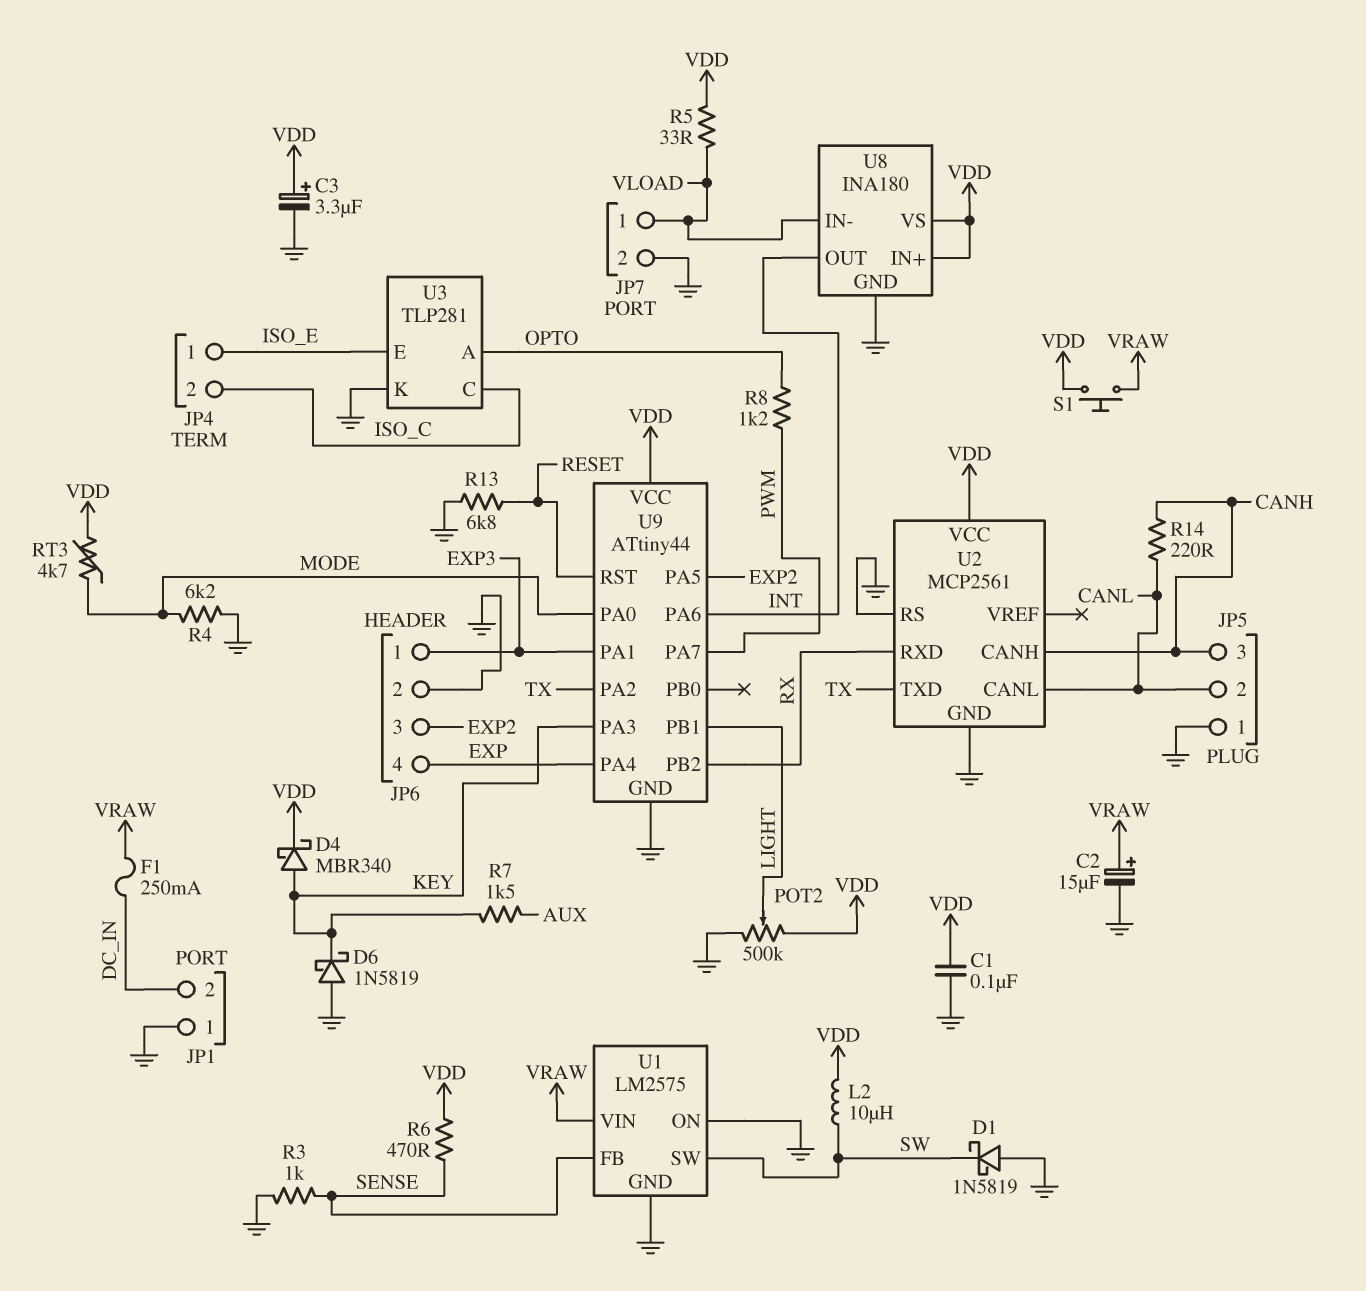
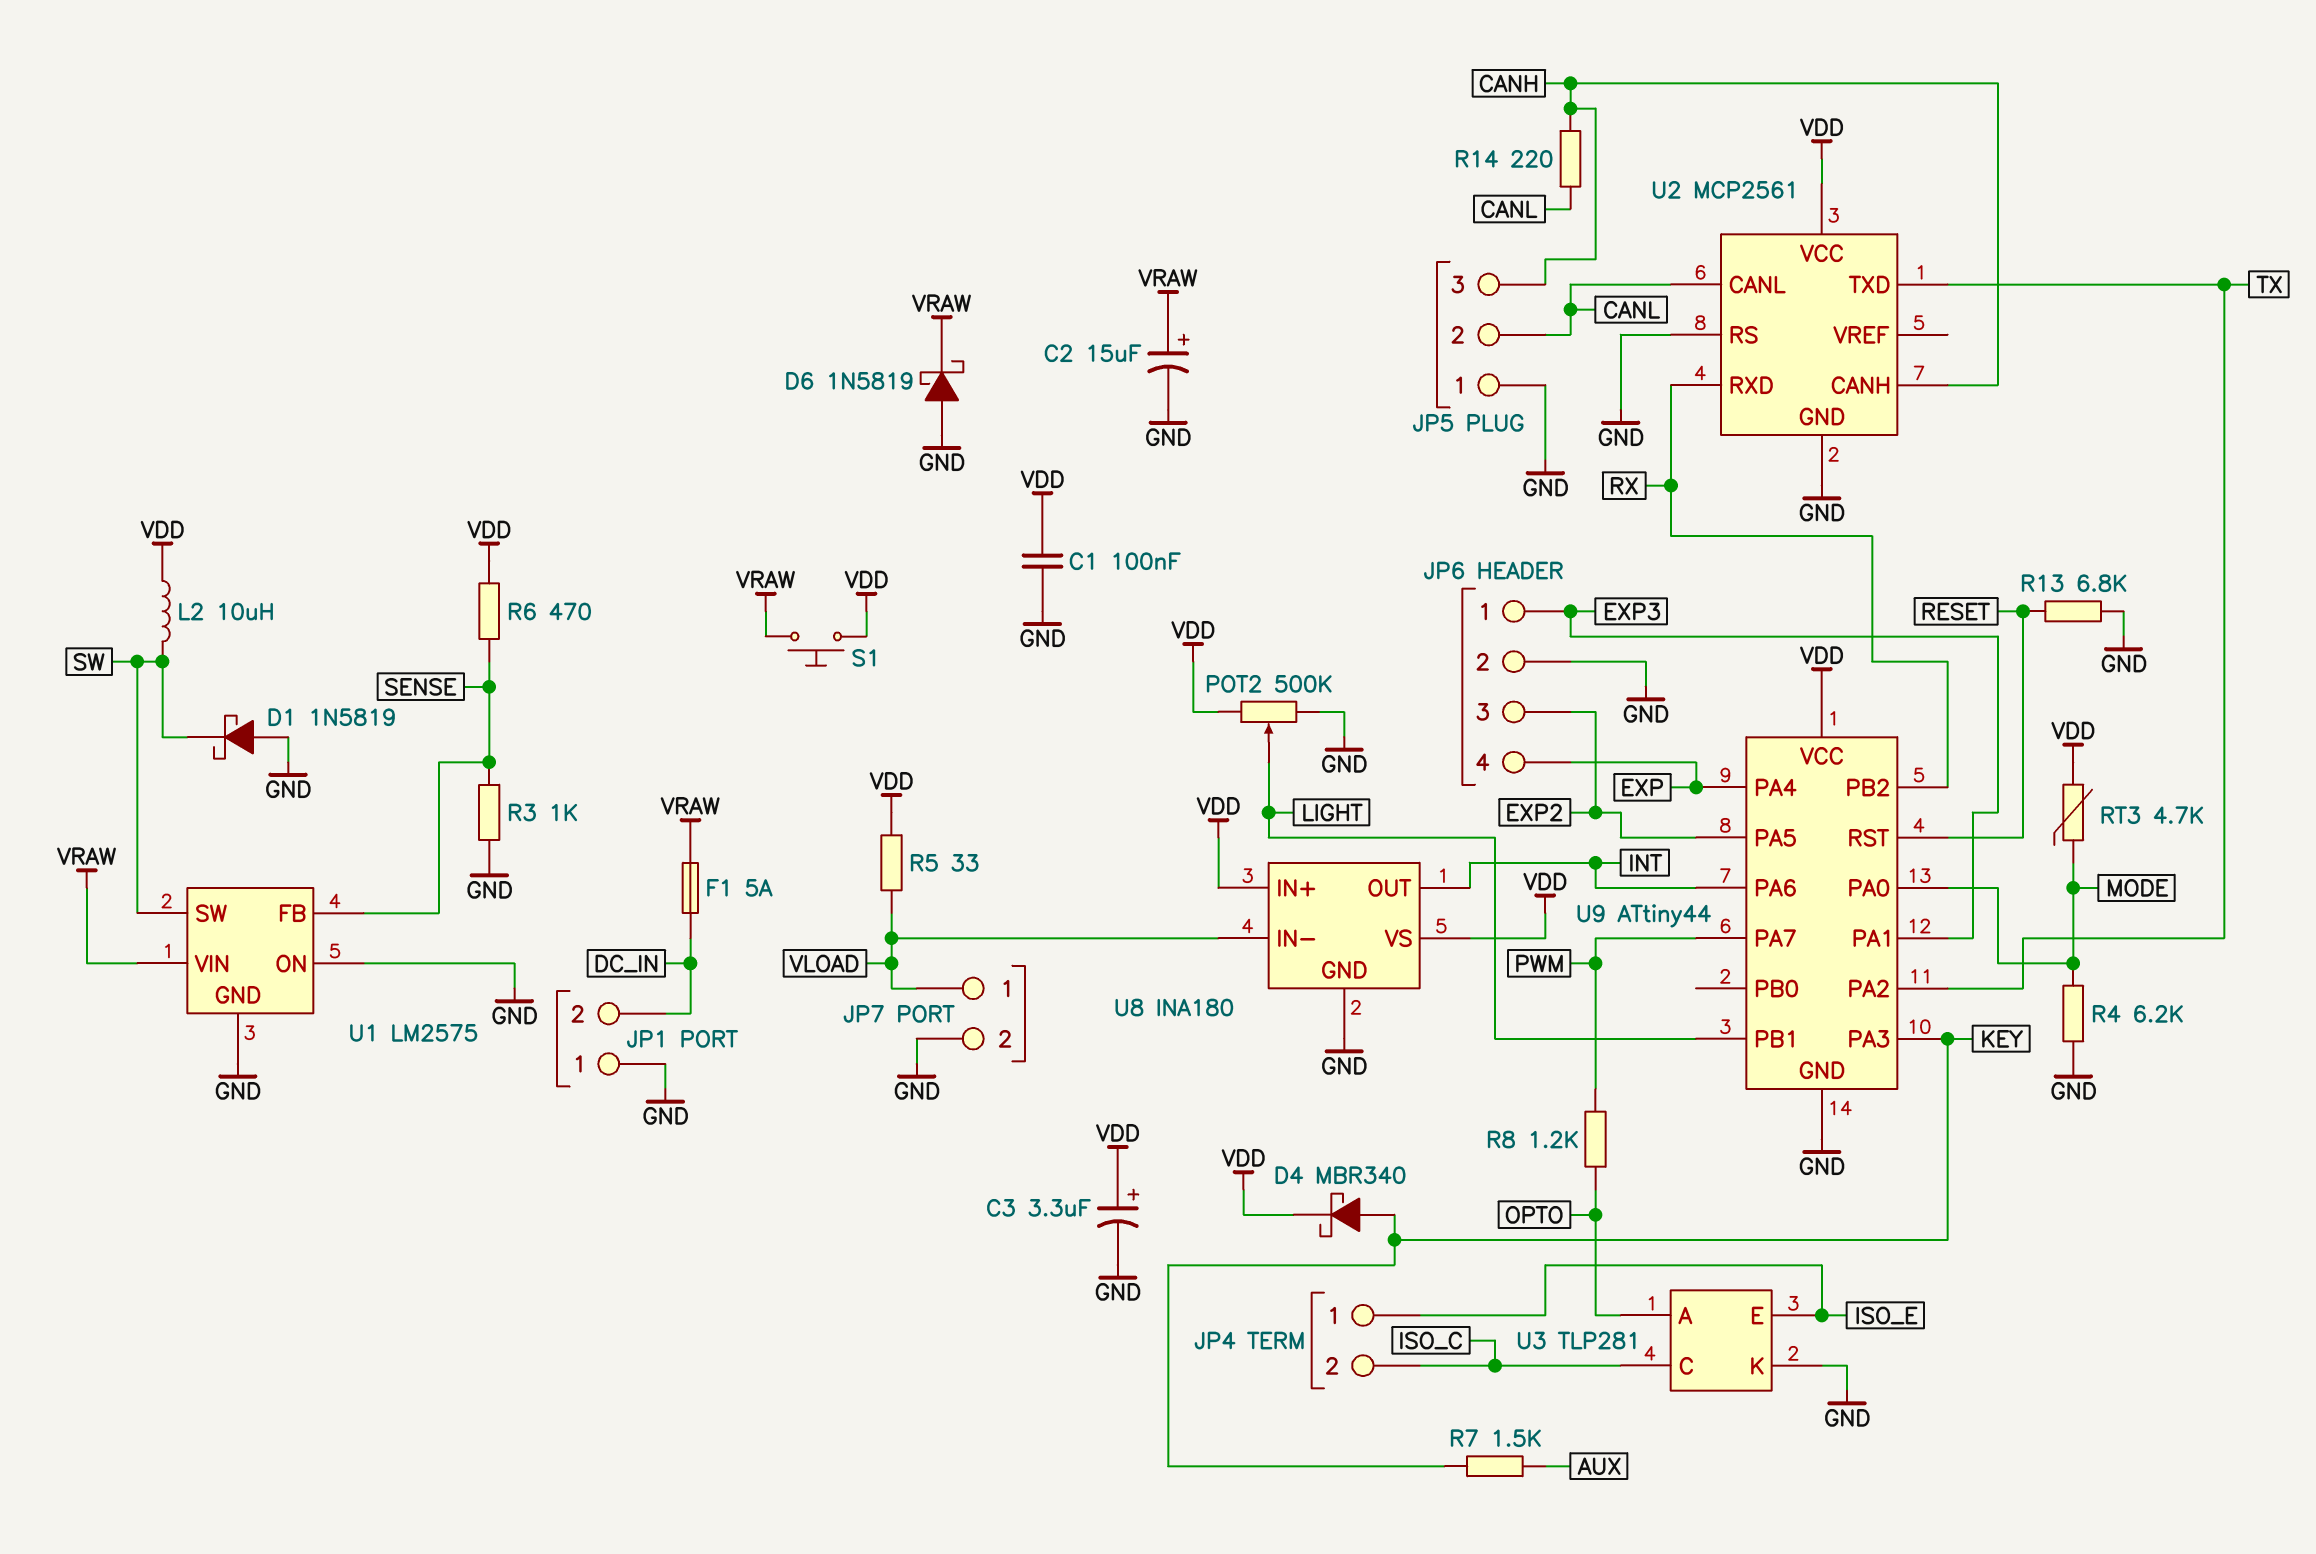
D6: schottky 1N5819 (A GND, K KEY) -> schottky 1N5819 (A GND, K VRAW)
F1: 250mA (DC_IN, VRAW) -> 5A (DC_IN, VRAW)

